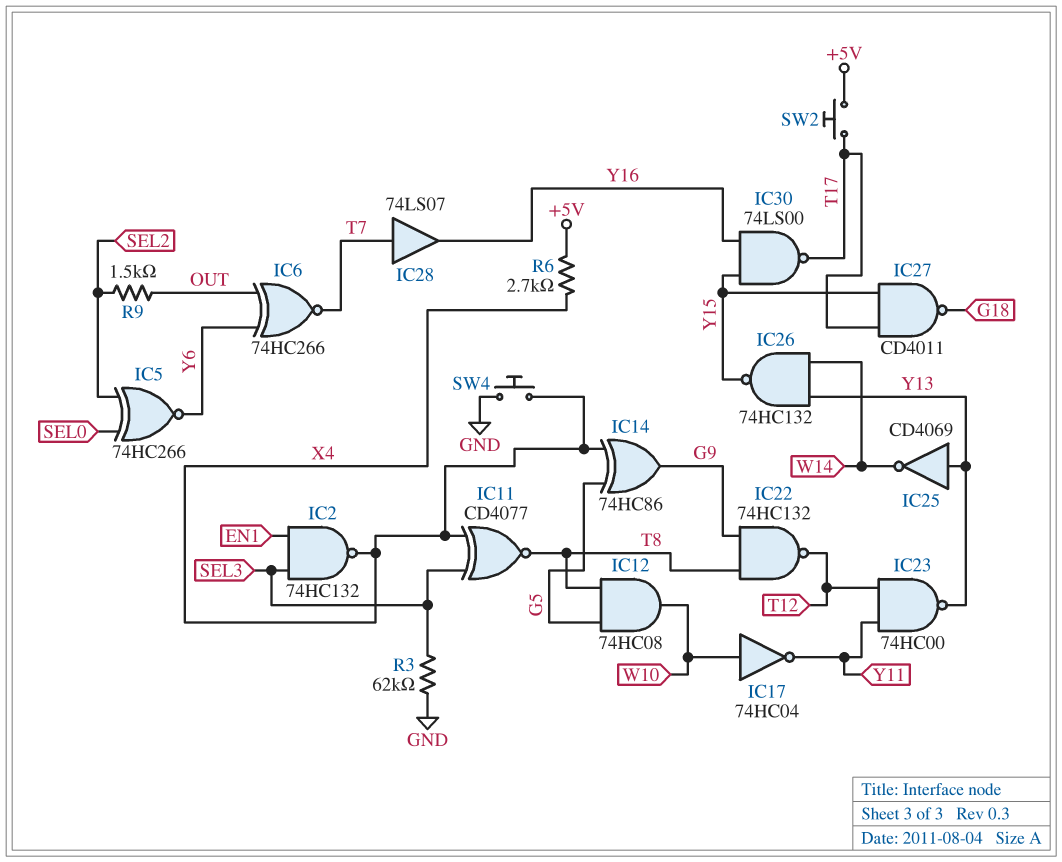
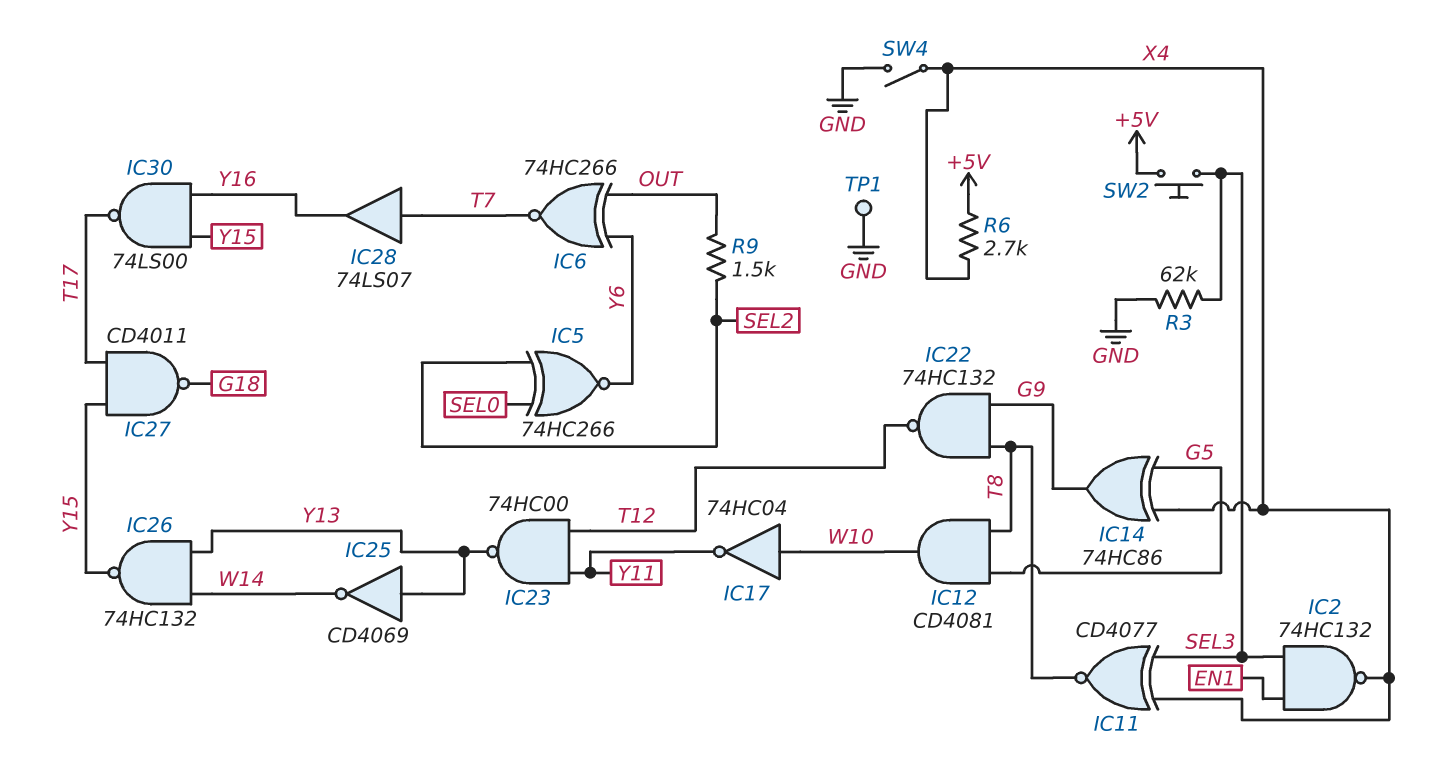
IC12: AND 74HC08 (in G5, in T8, out W10) -> AND CD4081 (in G5, in T8, out W10)
SW2: button (+5V, T17) -> button (+5V, SEL3)
SW4: button (GND, X4) -> switch (GND, X4)
TP1: none -> test point (GND)

